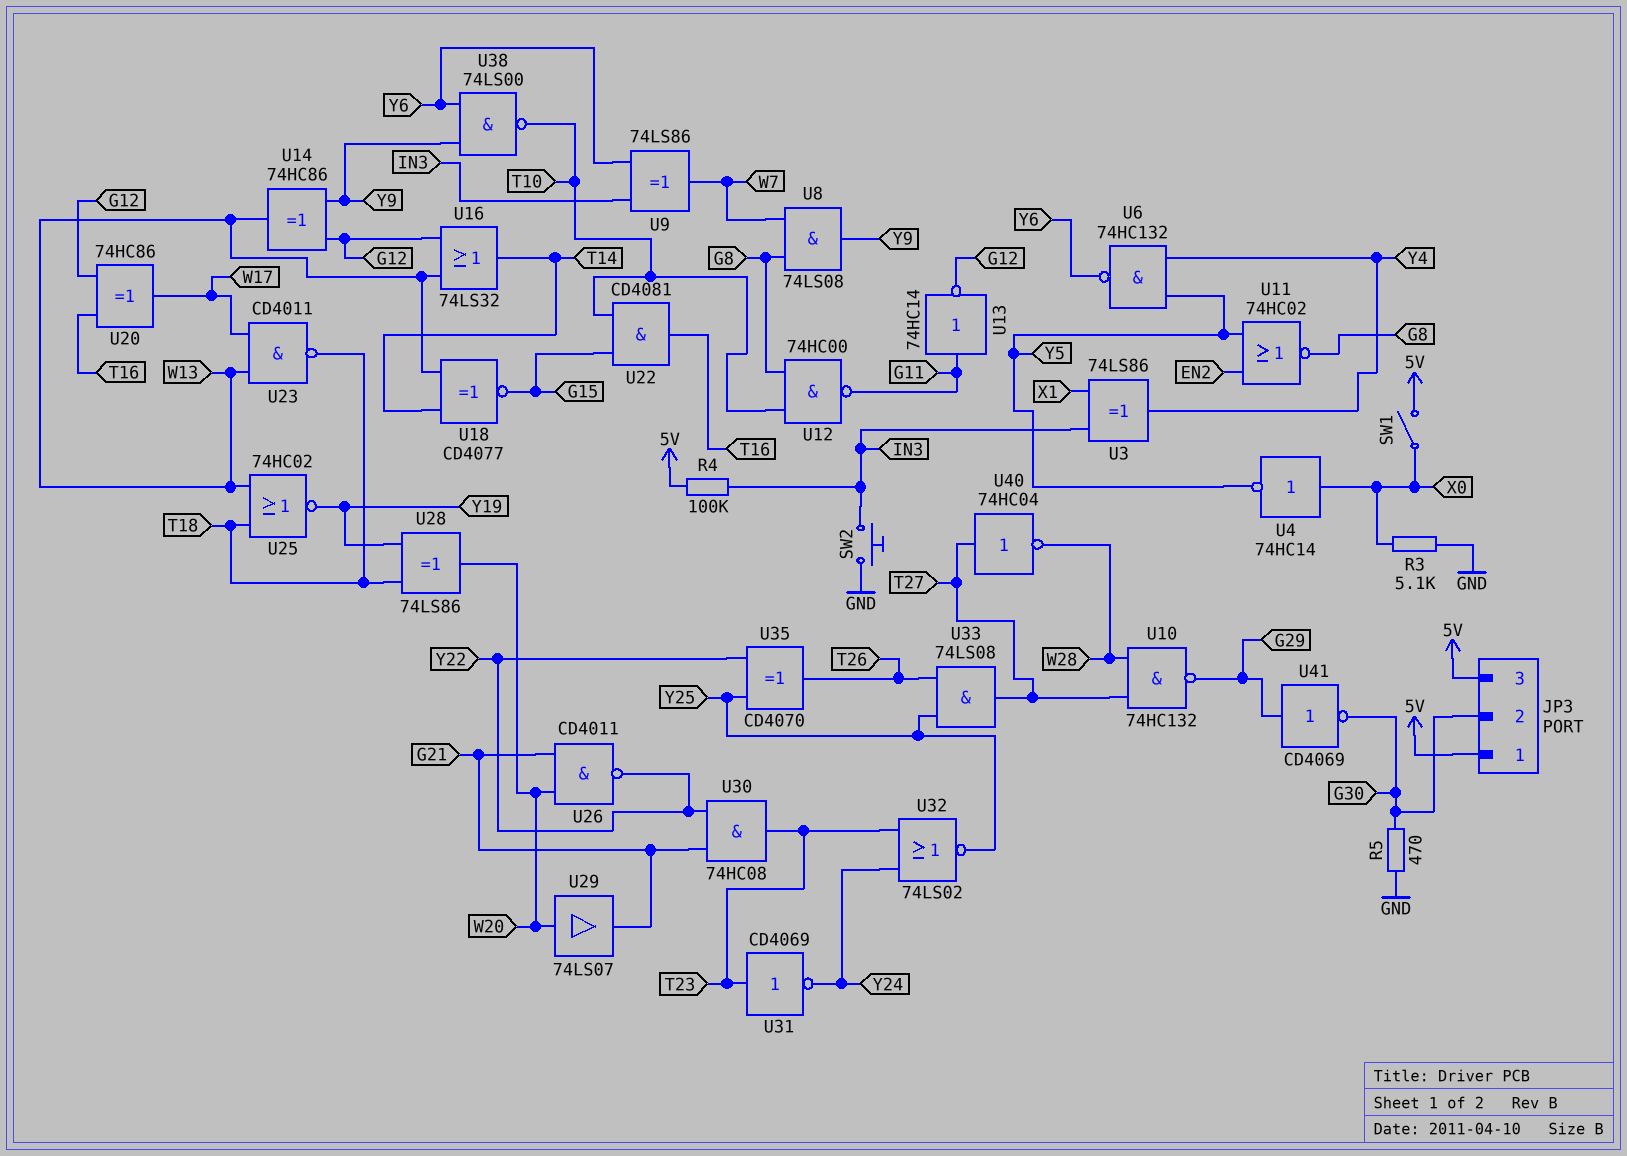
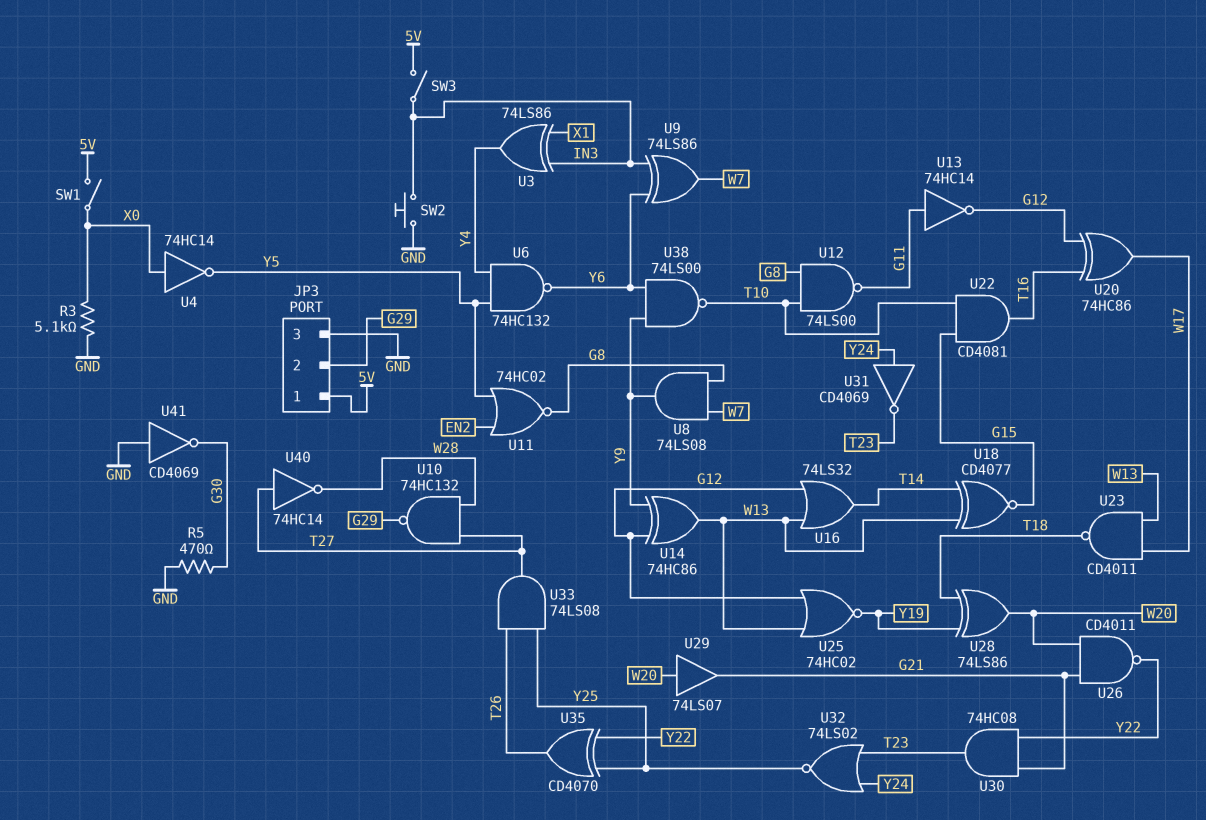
JP3 pin 2: G30 -> G29
JP3 pin 3: 5V -> GND
R4: 100k (5V, IN3) -> none
SW3: none -> switch (5V, IN3)
U12: NAND 74HC00 (in G8, in T10, out G11) -> NAND 74LS00 (in G8, in T10, out G11)
U25: NOR 74HC02 (in T18, in W13, out Y19) -> NOR 74HC02 (in G12, in W13, out Y19)
U31: NOT CD4069 (in T23, out Y24) -> NOT CD4069 (in Y24, out T23)
U40: NOT 74HC04 (in T27, out W28) -> NOT 74HC14 (in T27, out W28)
U41: NOT CD4069 (in G29, out G30) -> NOT CD4069 (in GND, out G30)

